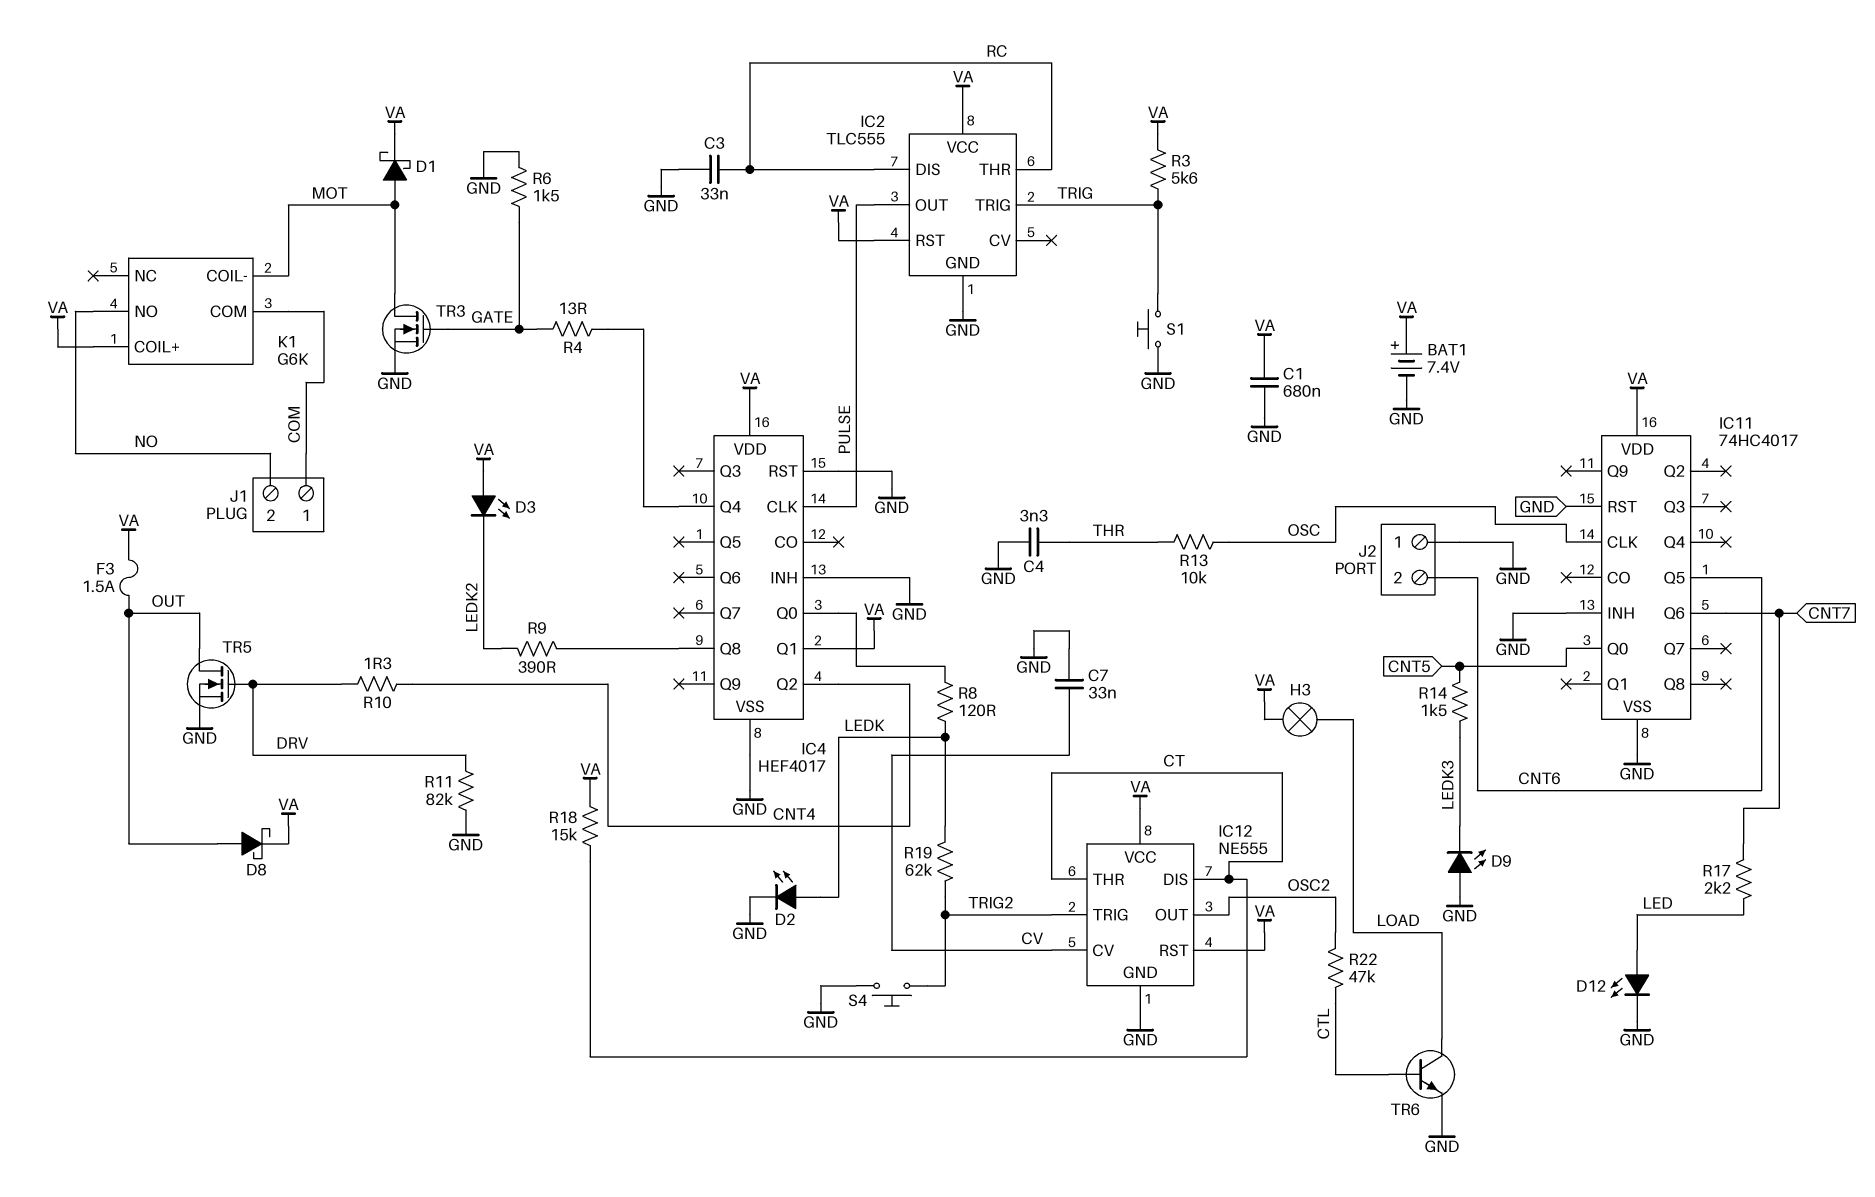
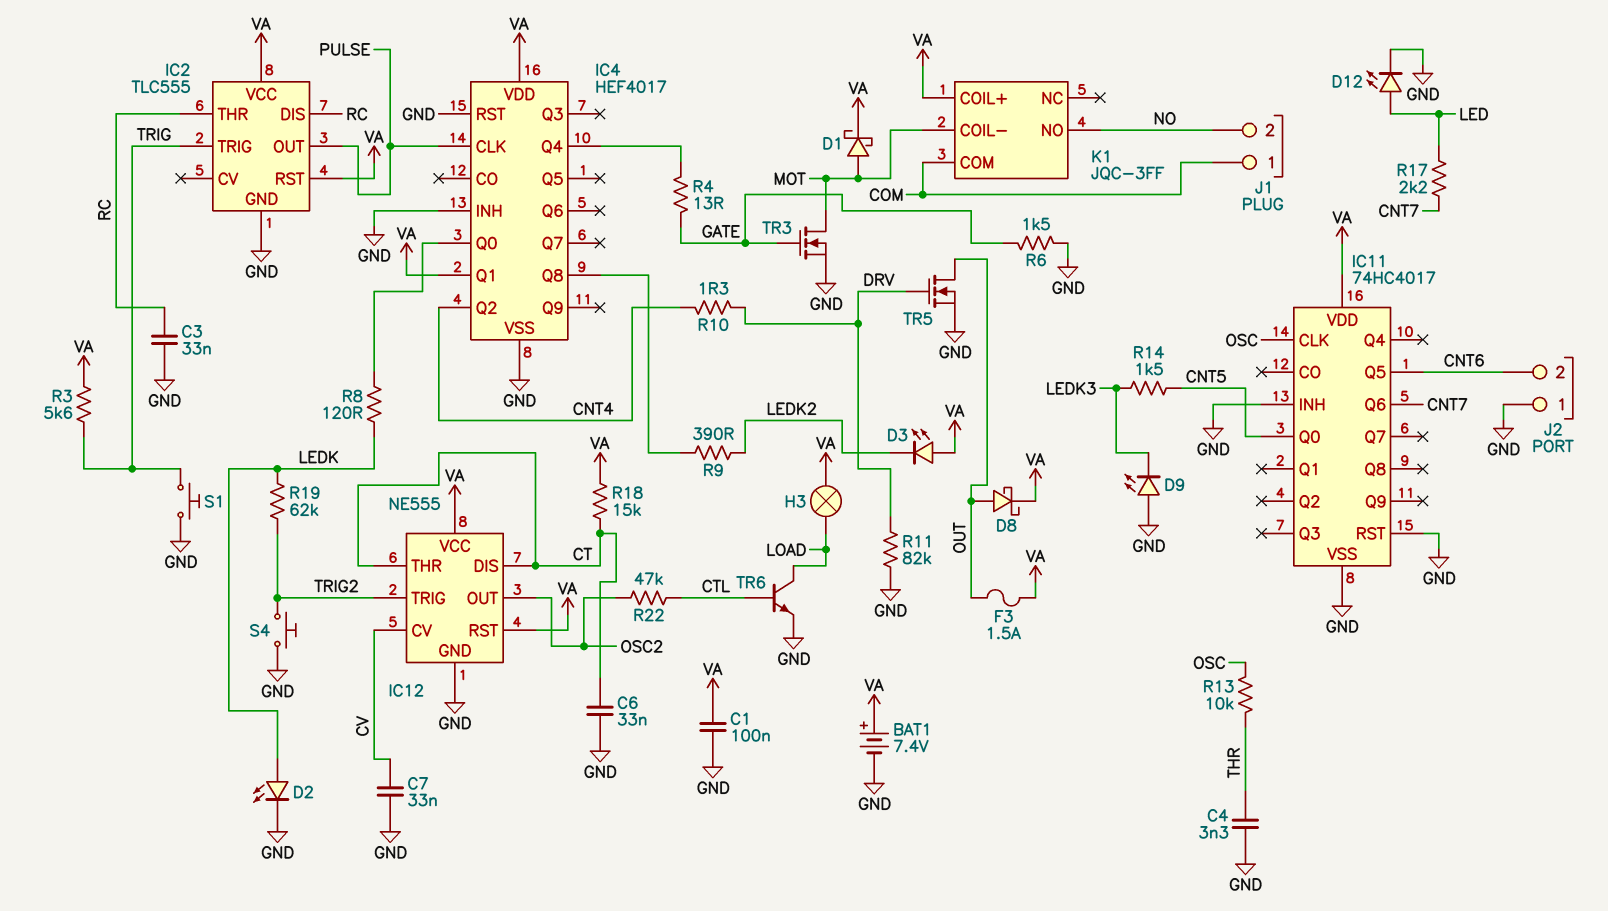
C1: 680nF (GND, VA) -> 100nF (GND, VA)
C6: none -> 33nF (CT, GND)
K1: G6K -> JQC-3FF

